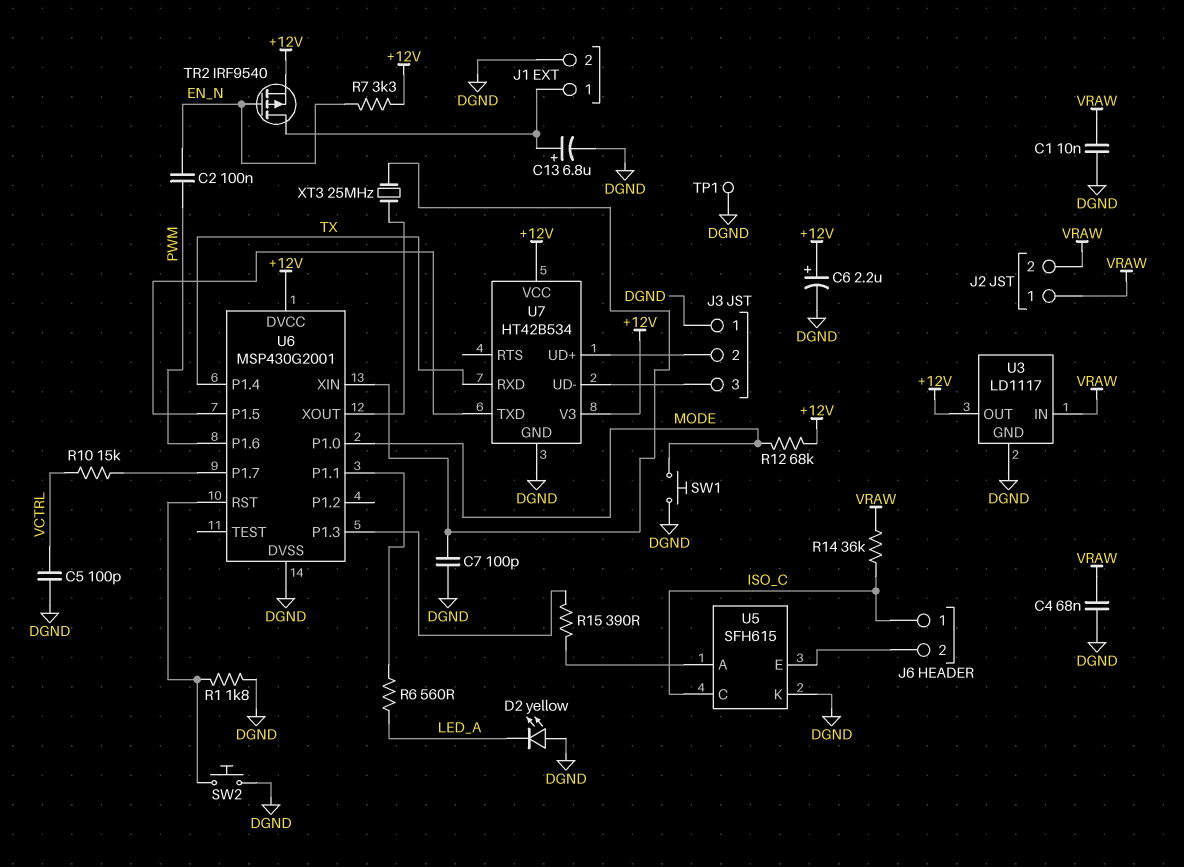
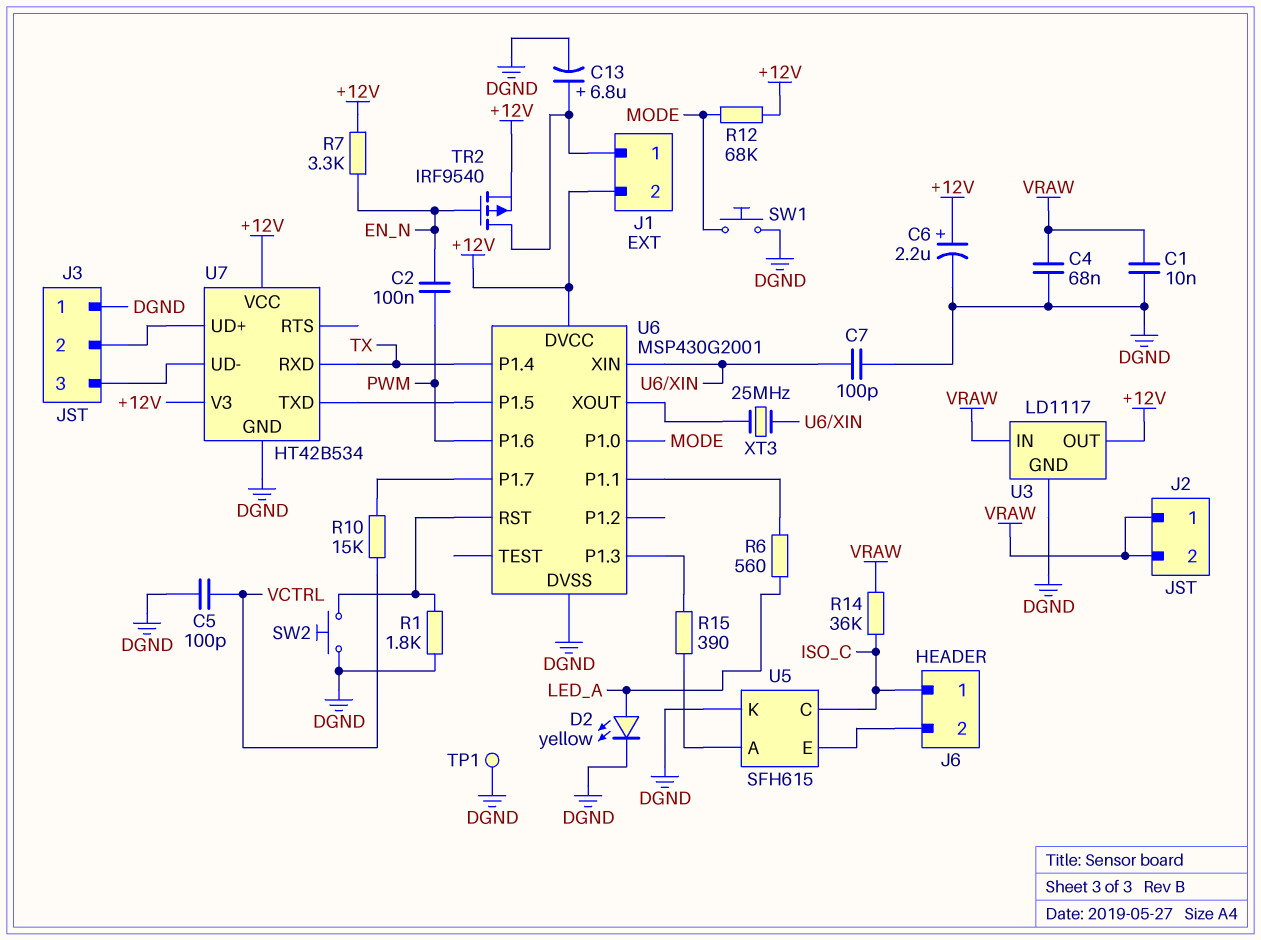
D2: LED yellow (A DGND, K LED_A) -> LED yellow (A LED_A, K DGND)
J1 pin 2: DGND -> +12V

